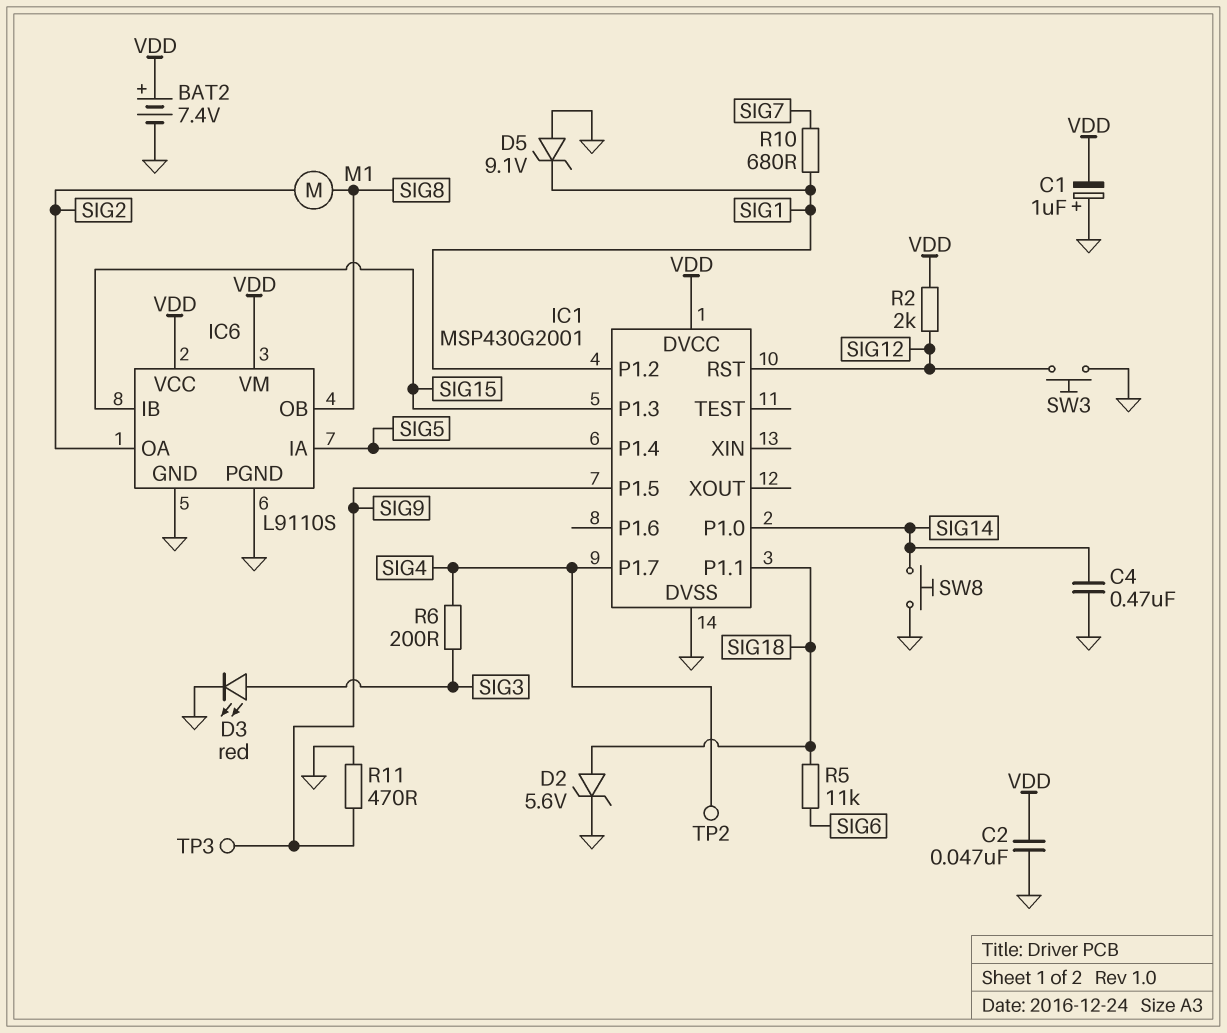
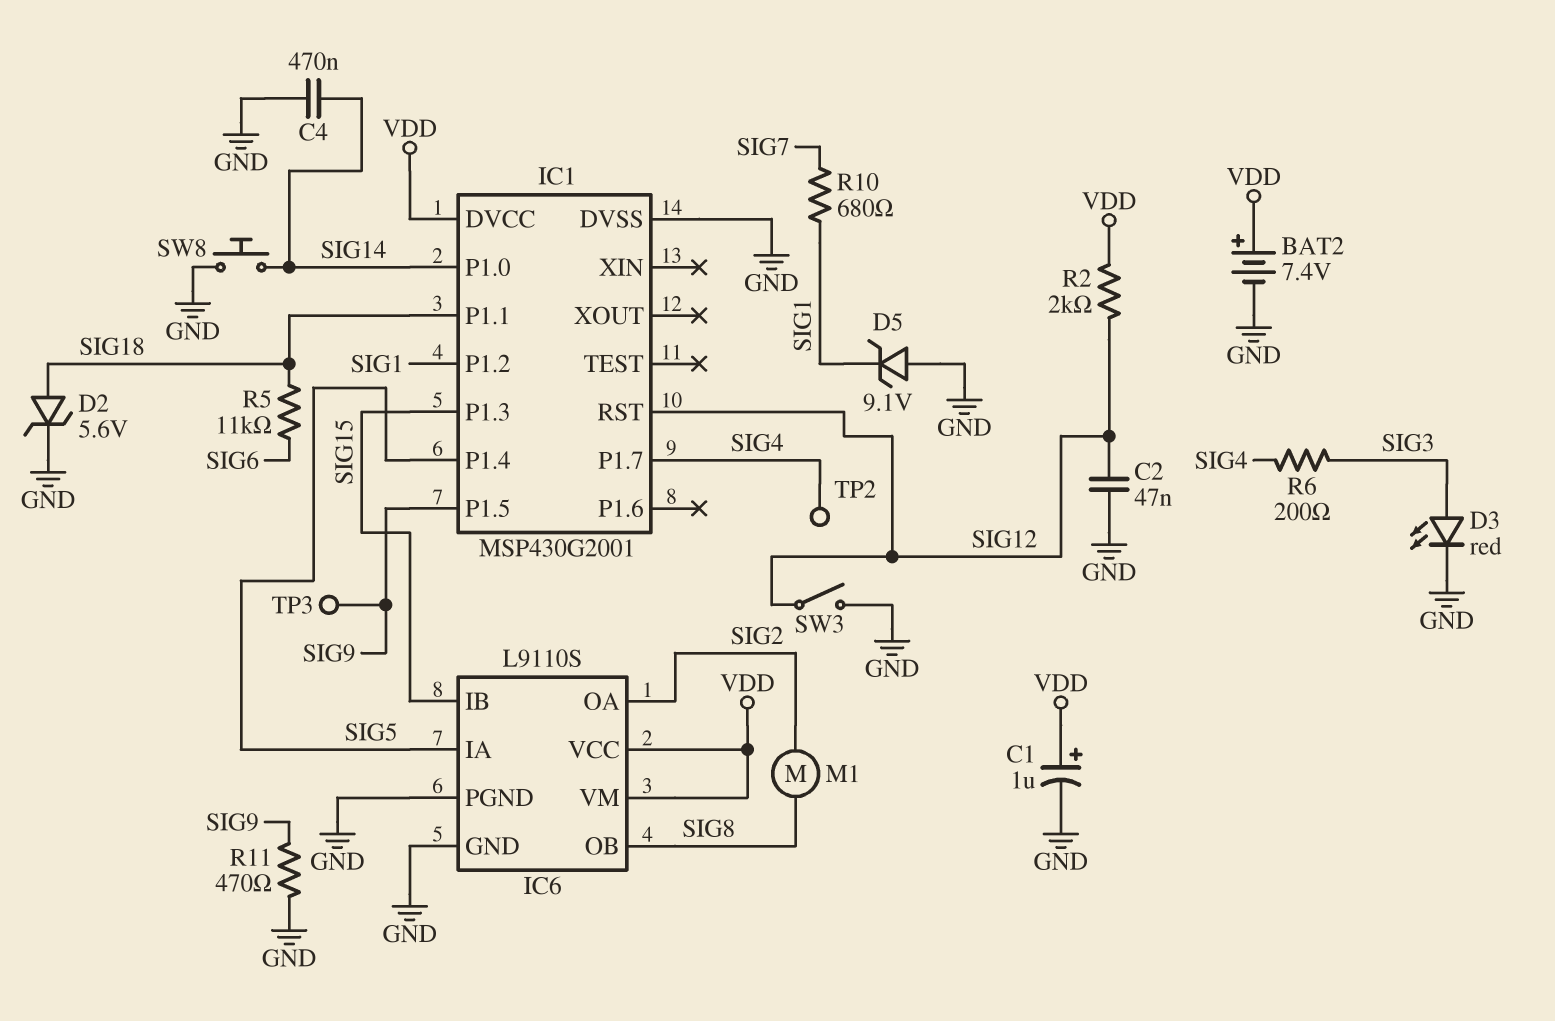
C1: 1uF (plus GND, minus VDD) -> 1uF (plus VDD, minus GND)
C2: 47nF (GND, VDD) -> 47nF (GND, SIG12)
SW3: button (GND, SIG12) -> switch (GND, SIG12)

